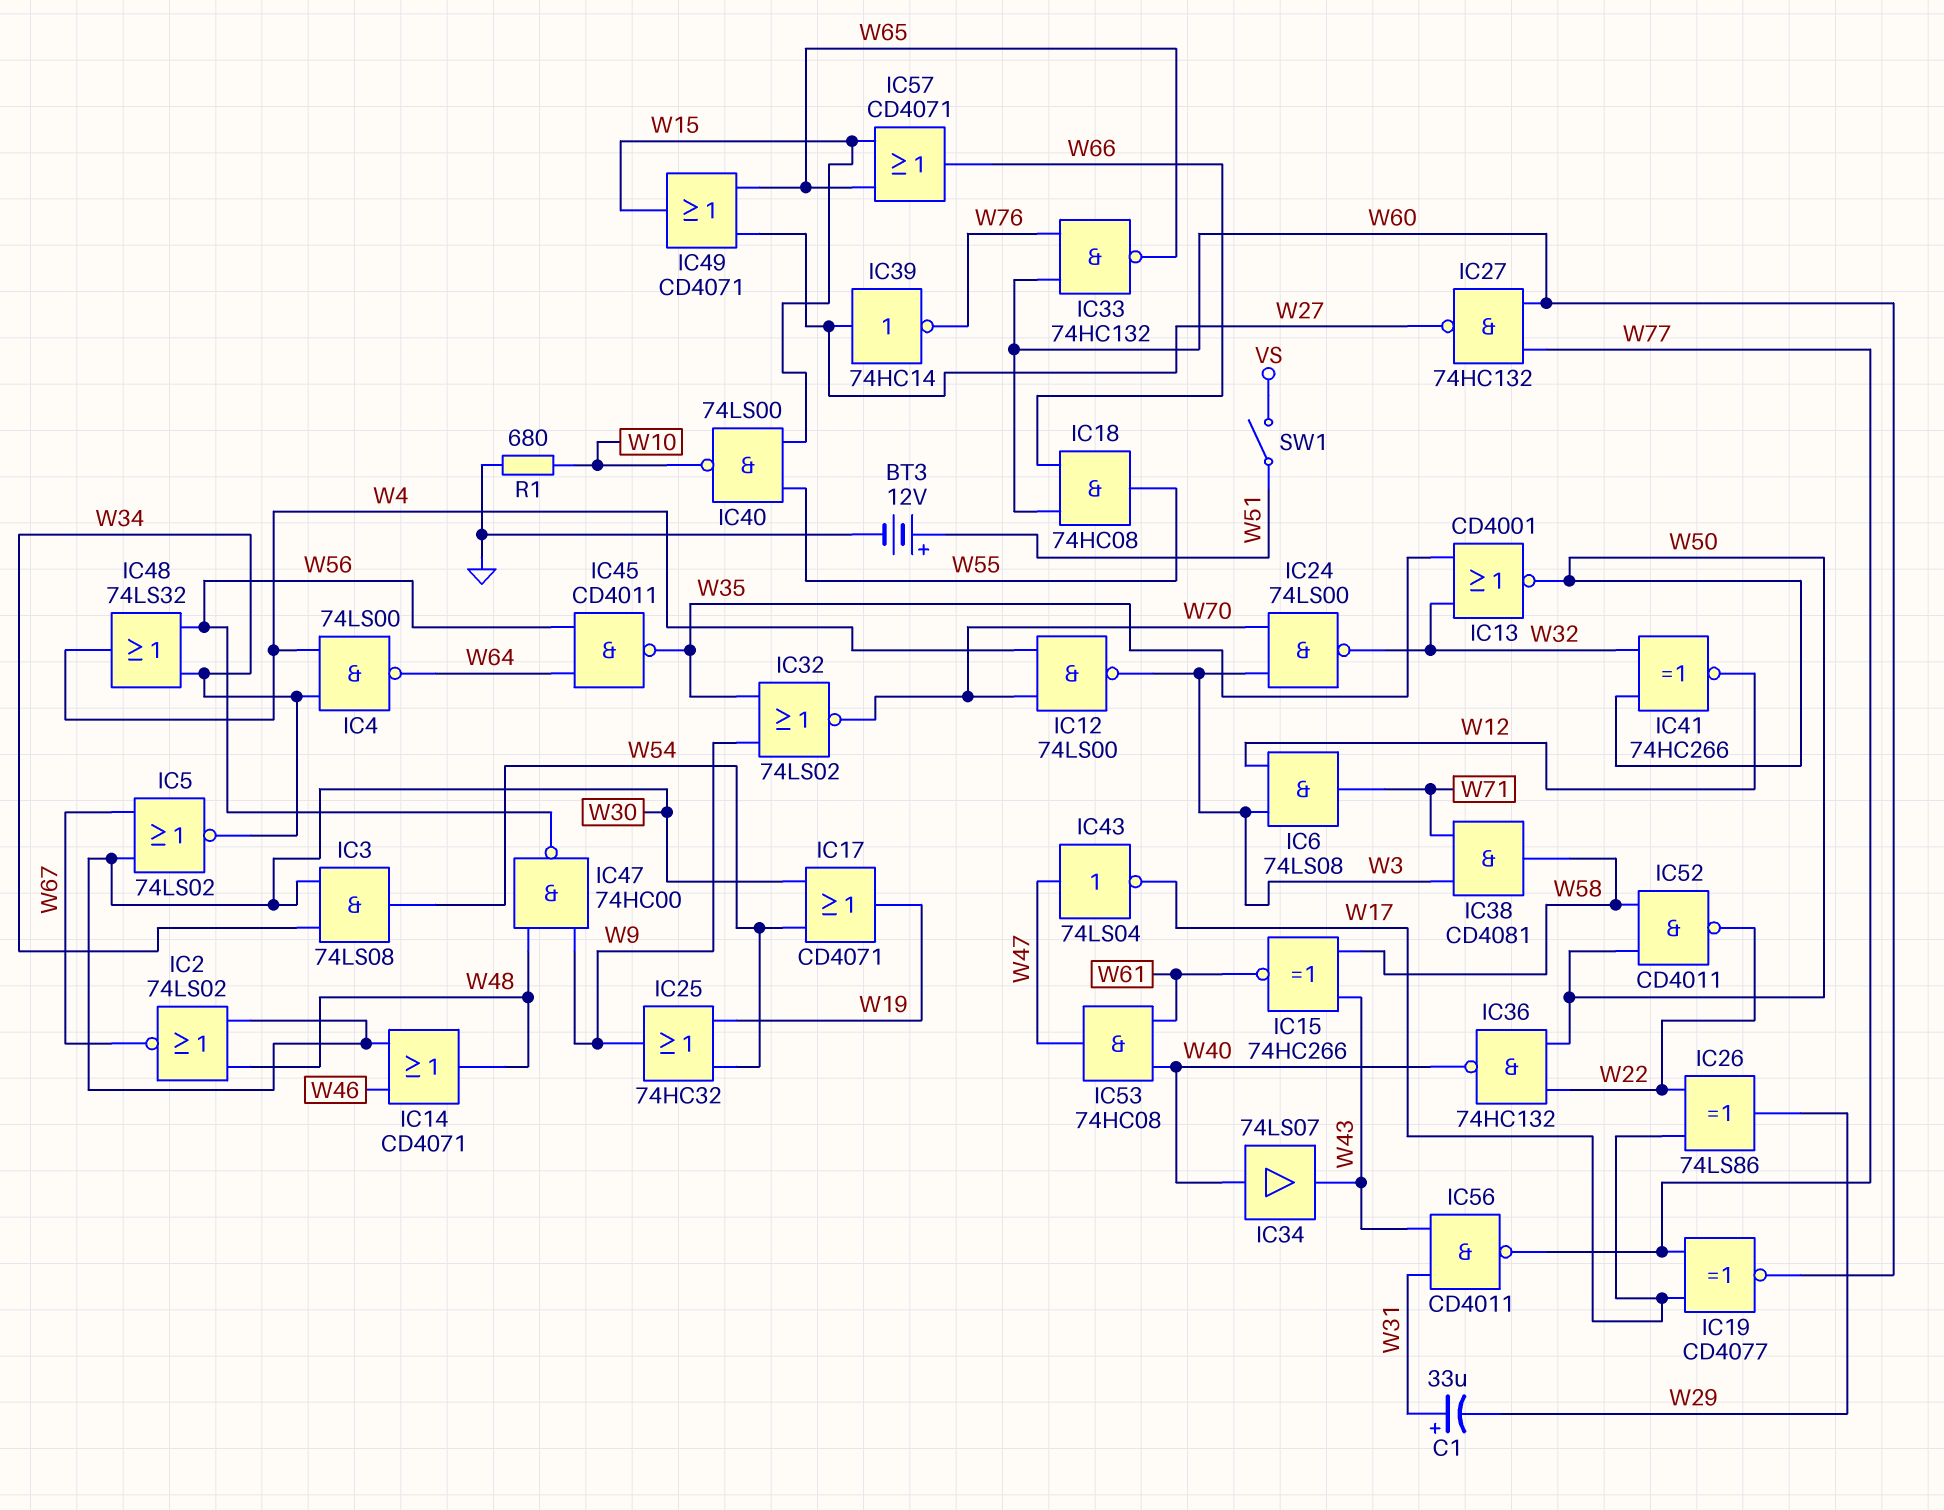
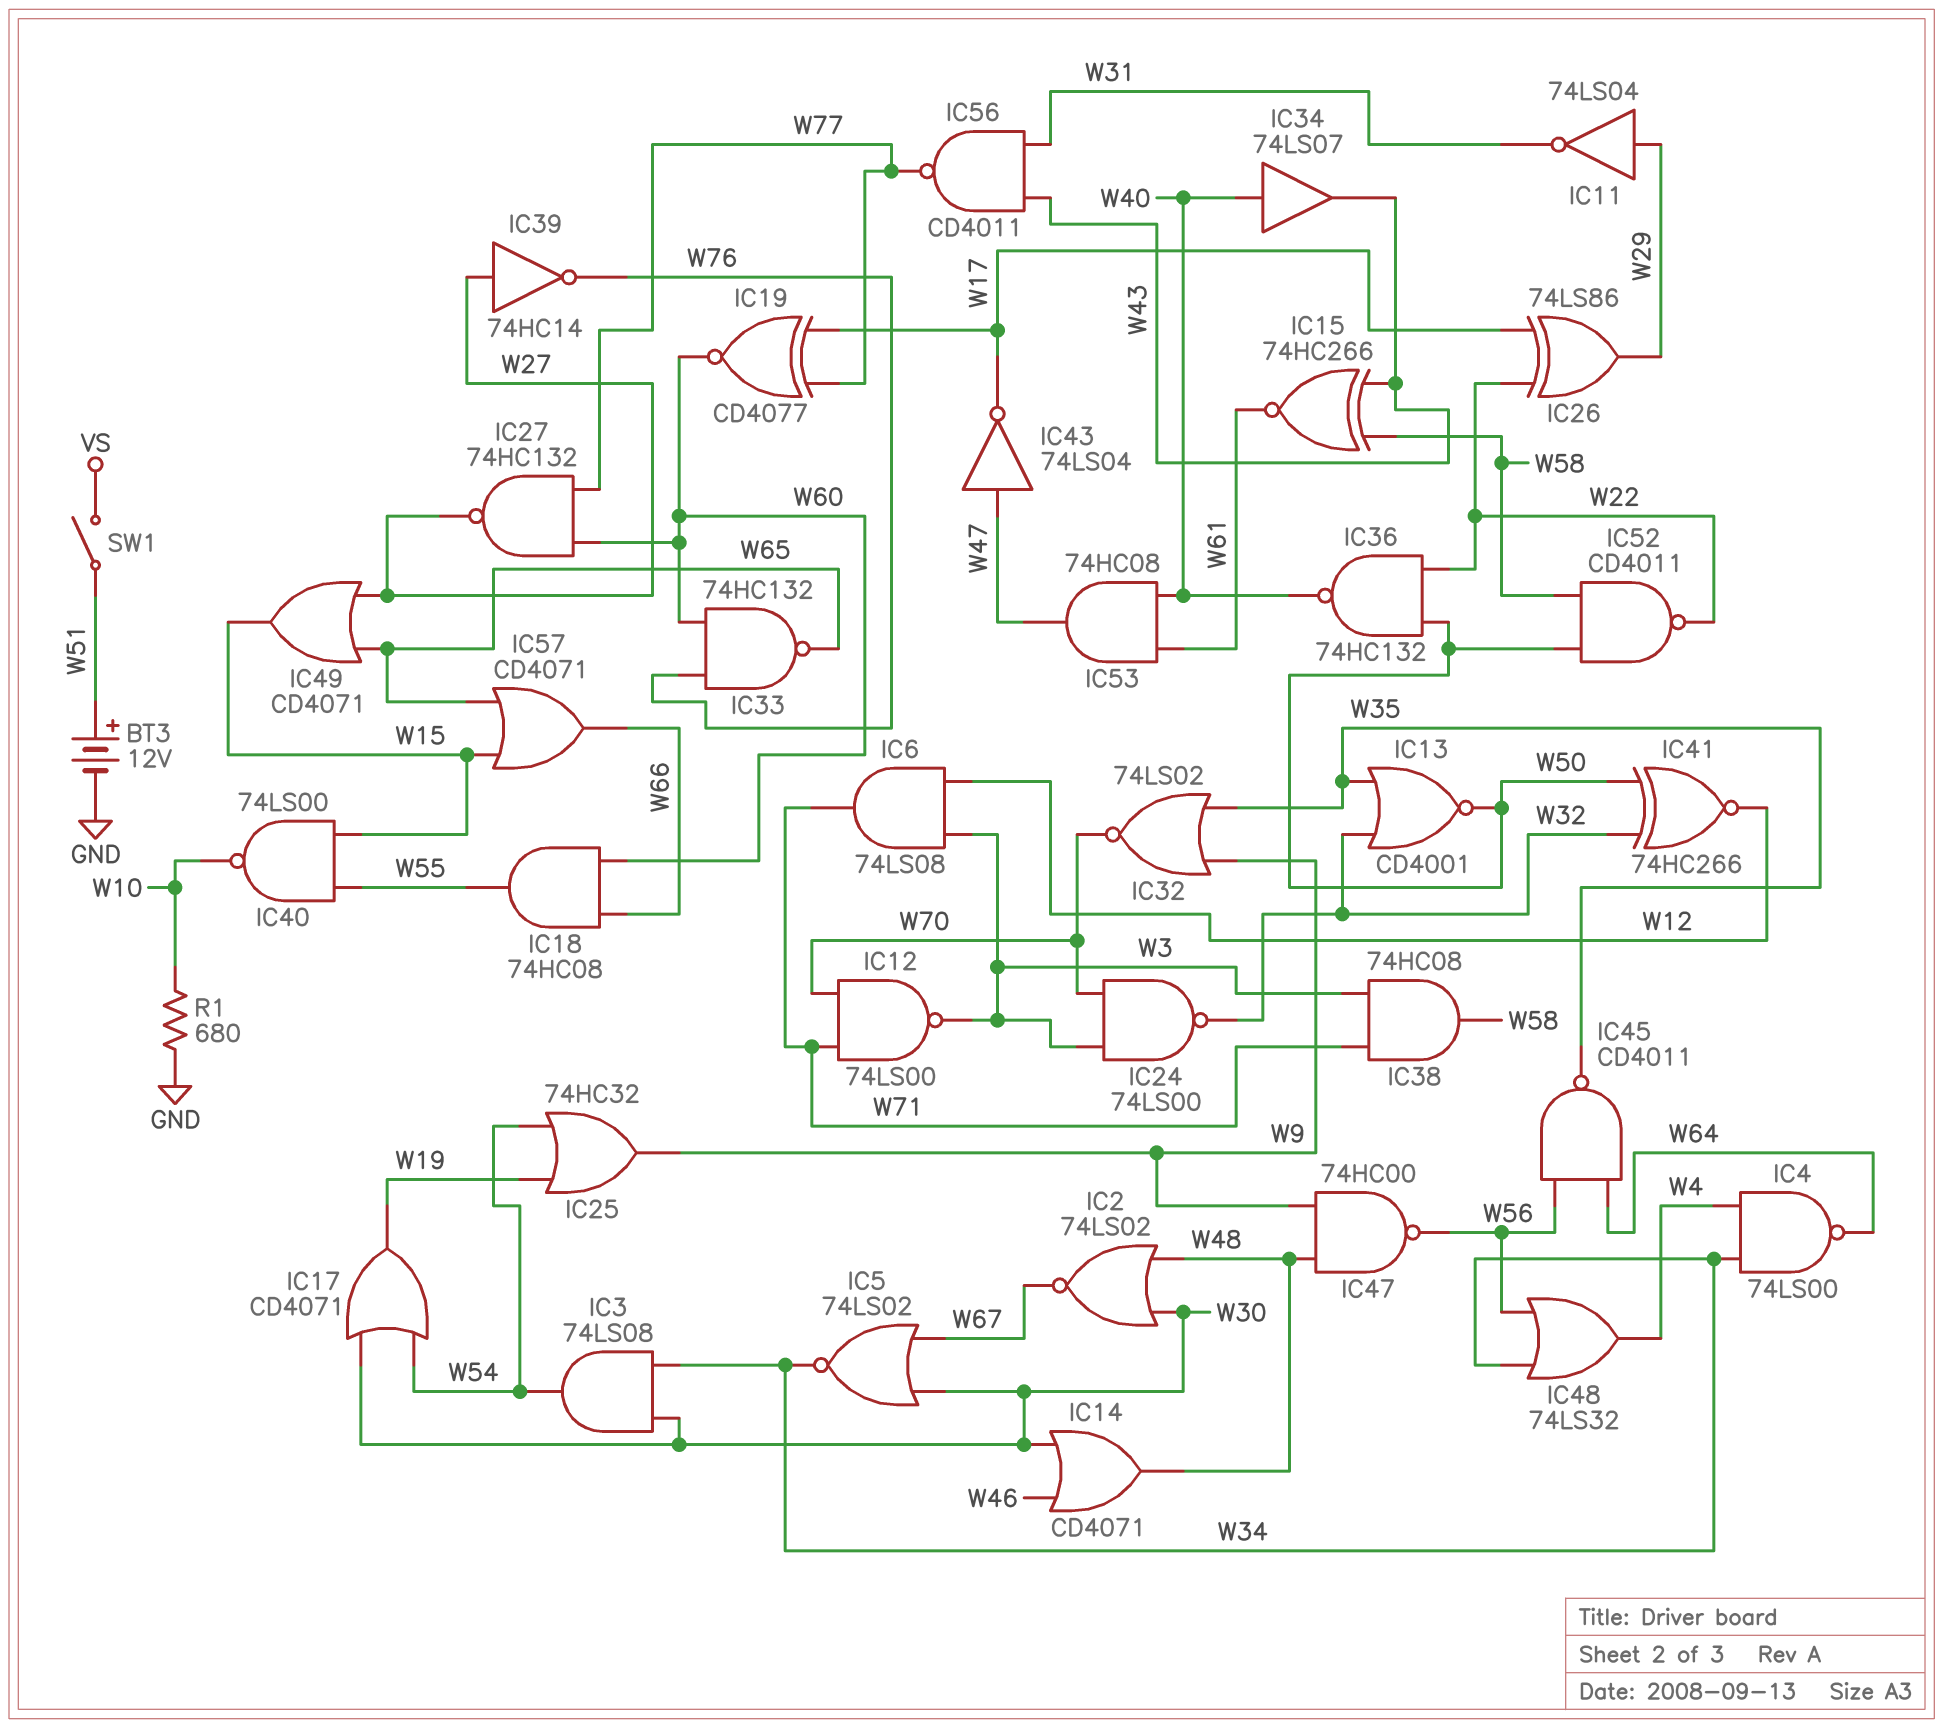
C1: 33uF (plus W31, minus W29) -> none
IC11: none -> NOT 74LS04 (in W29, out W31)
IC12: NAND 74LS00 (in W4, in W70, out W3) -> NAND 74LS00 (in W70, in W71, out W3)
IC38: AND CD4081 (in W3, in W71, out W58) -> AND 74HC08 (in W3, in W71, out W58)

